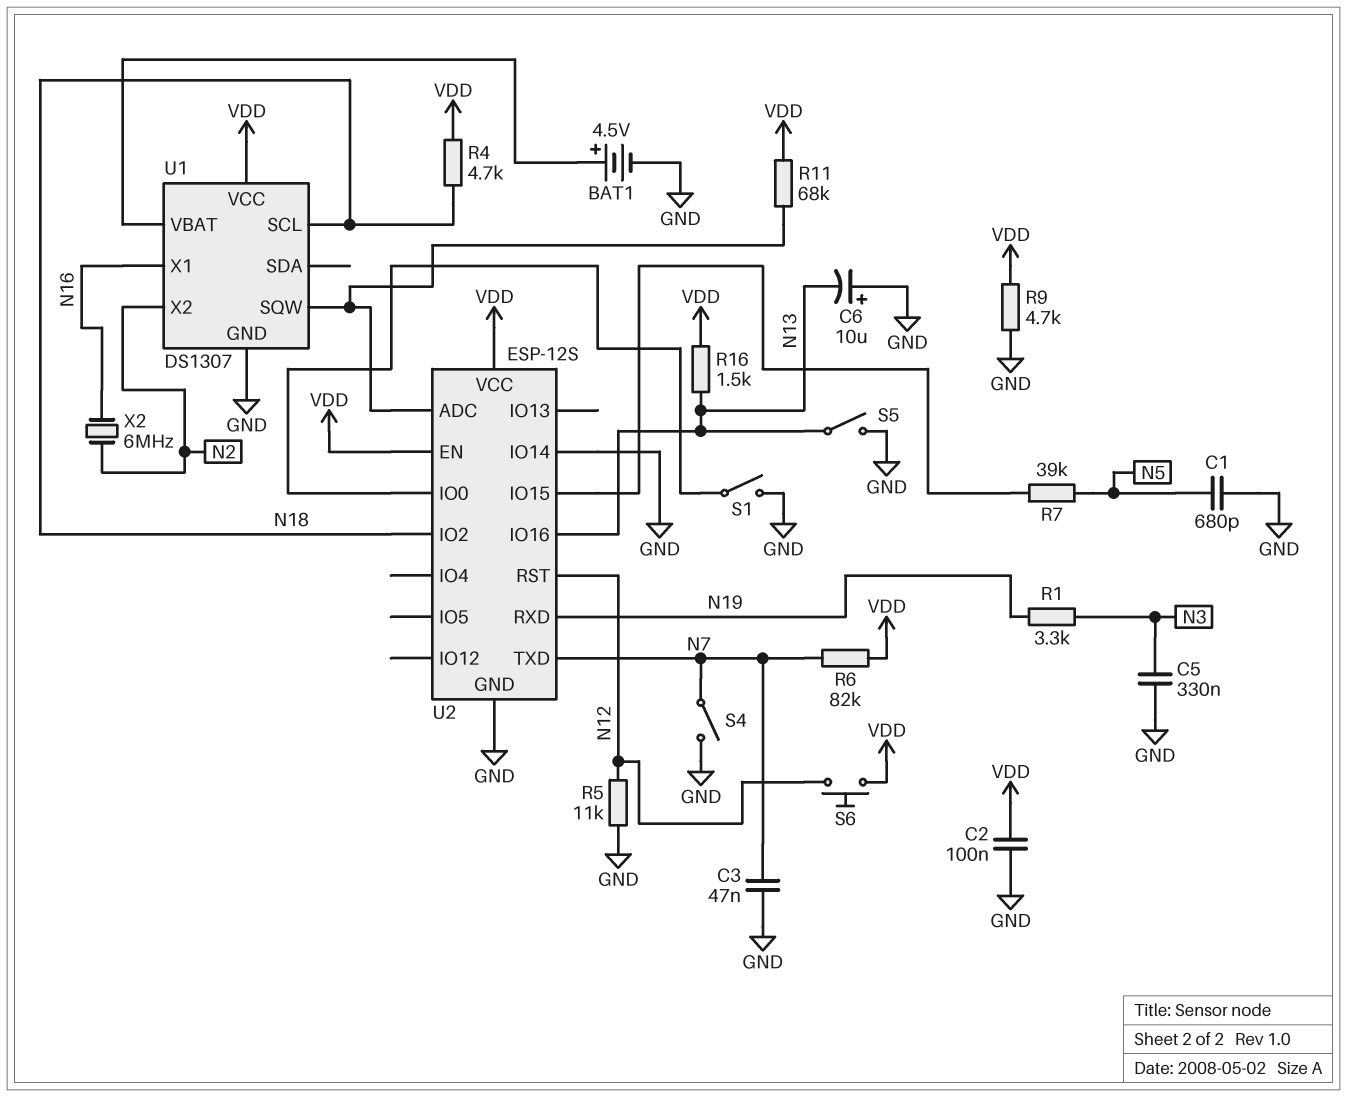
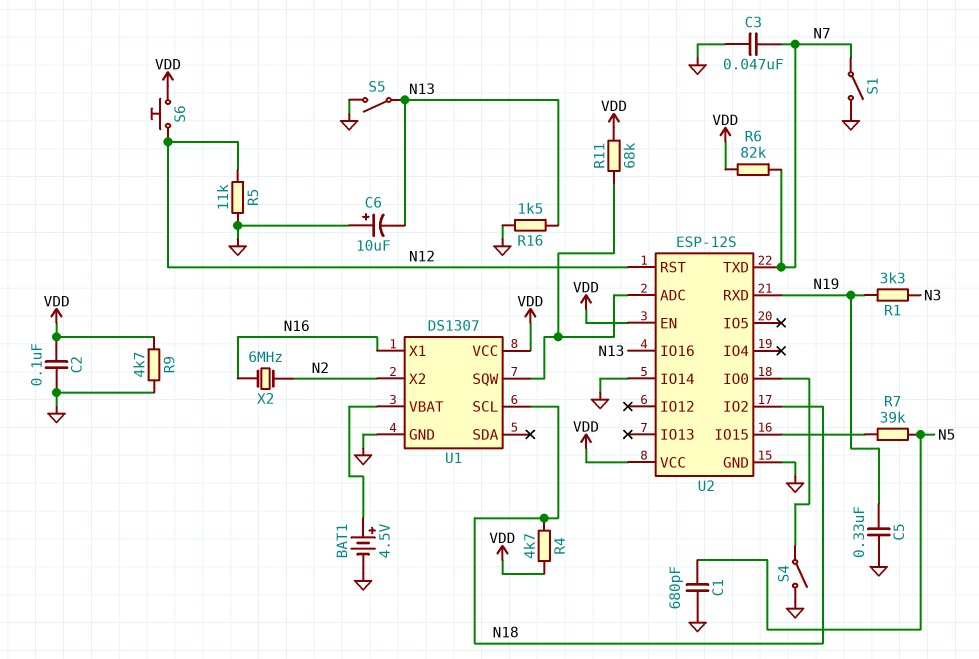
C5: 330nF (GND, N3) -> 330nF (GND, N19)
R16: 1.5k (N13, VDD) -> 1.5k (GND, N13)
S1: switch (GND, U2/IO0) -> switch (GND, N7)
S4: switch (GND, N7) -> switch (GND, U2/IO0)

